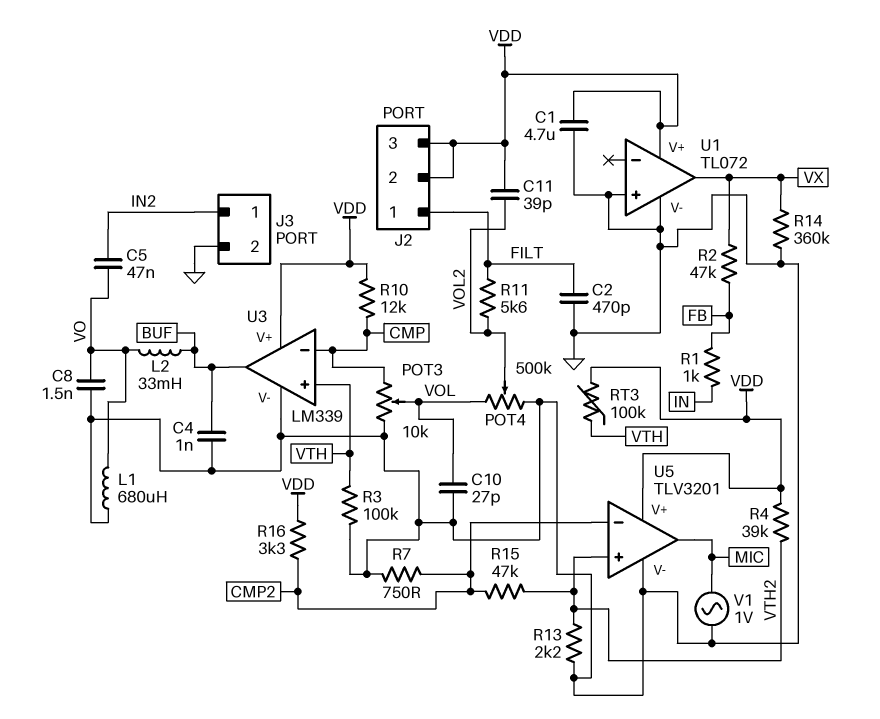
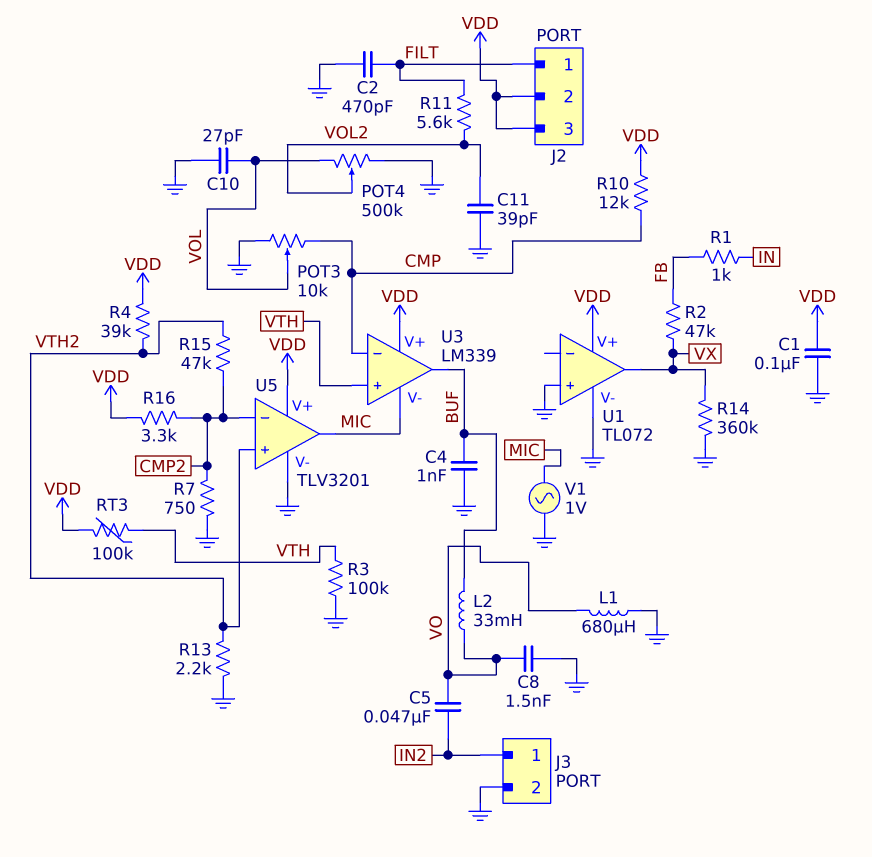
C1: 4.7uF (GND, VDD) -> 100nF (GND, VDD)
C11: 39pF (VDD, VOL2) -> 39pF (GND, VOL2)
U3 pin V-: GND -> MIC

